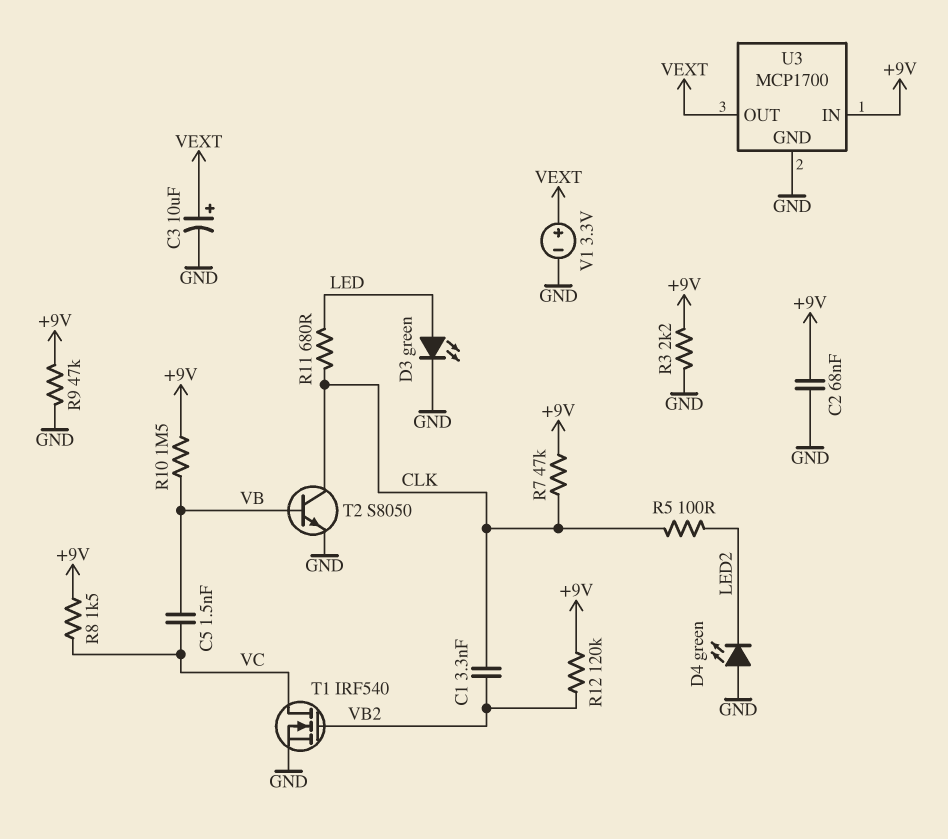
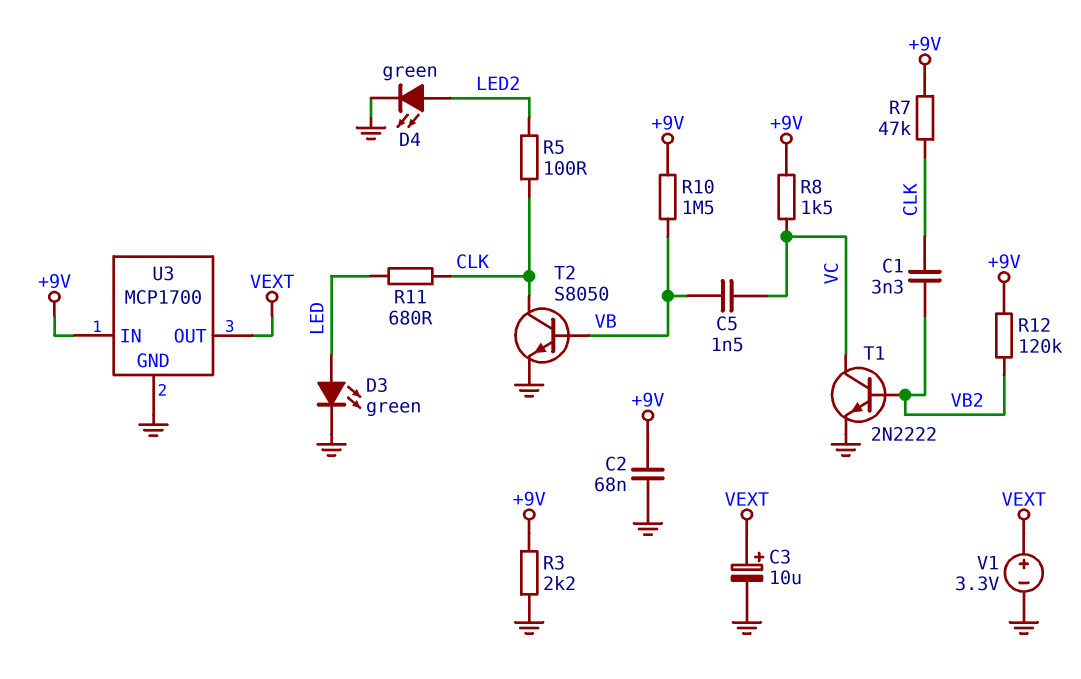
D4: LED green (A GND, K LED2) -> LED green (A LED2, K GND)
R9: 47k (+9V, GND) -> none
T1: NMOS IRF540 (G VB2, D VC, S GND) -> NPN 2N2222 (B VB2, C VC, E GND)

